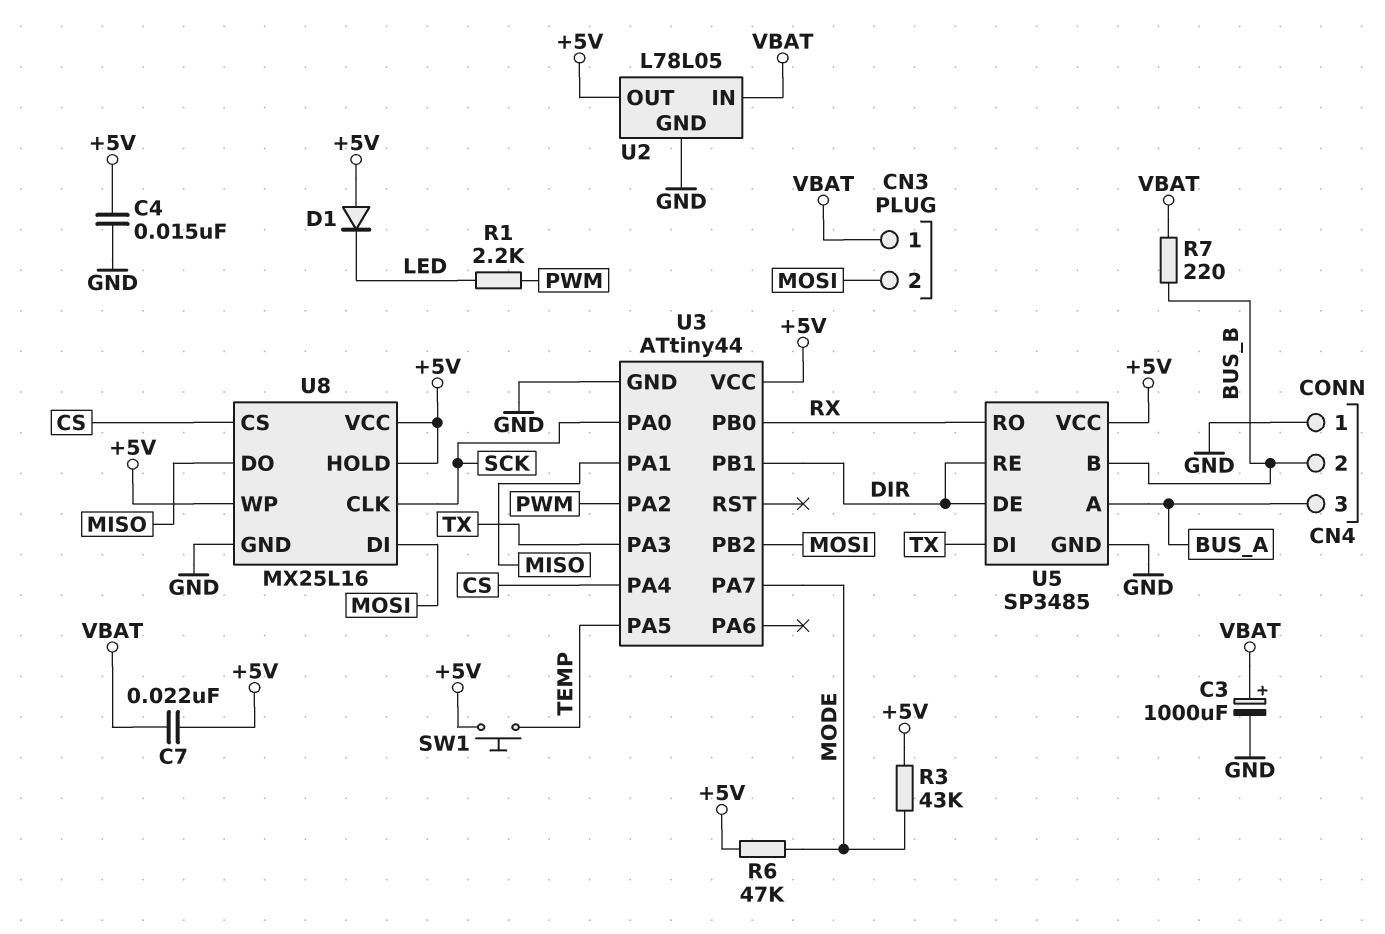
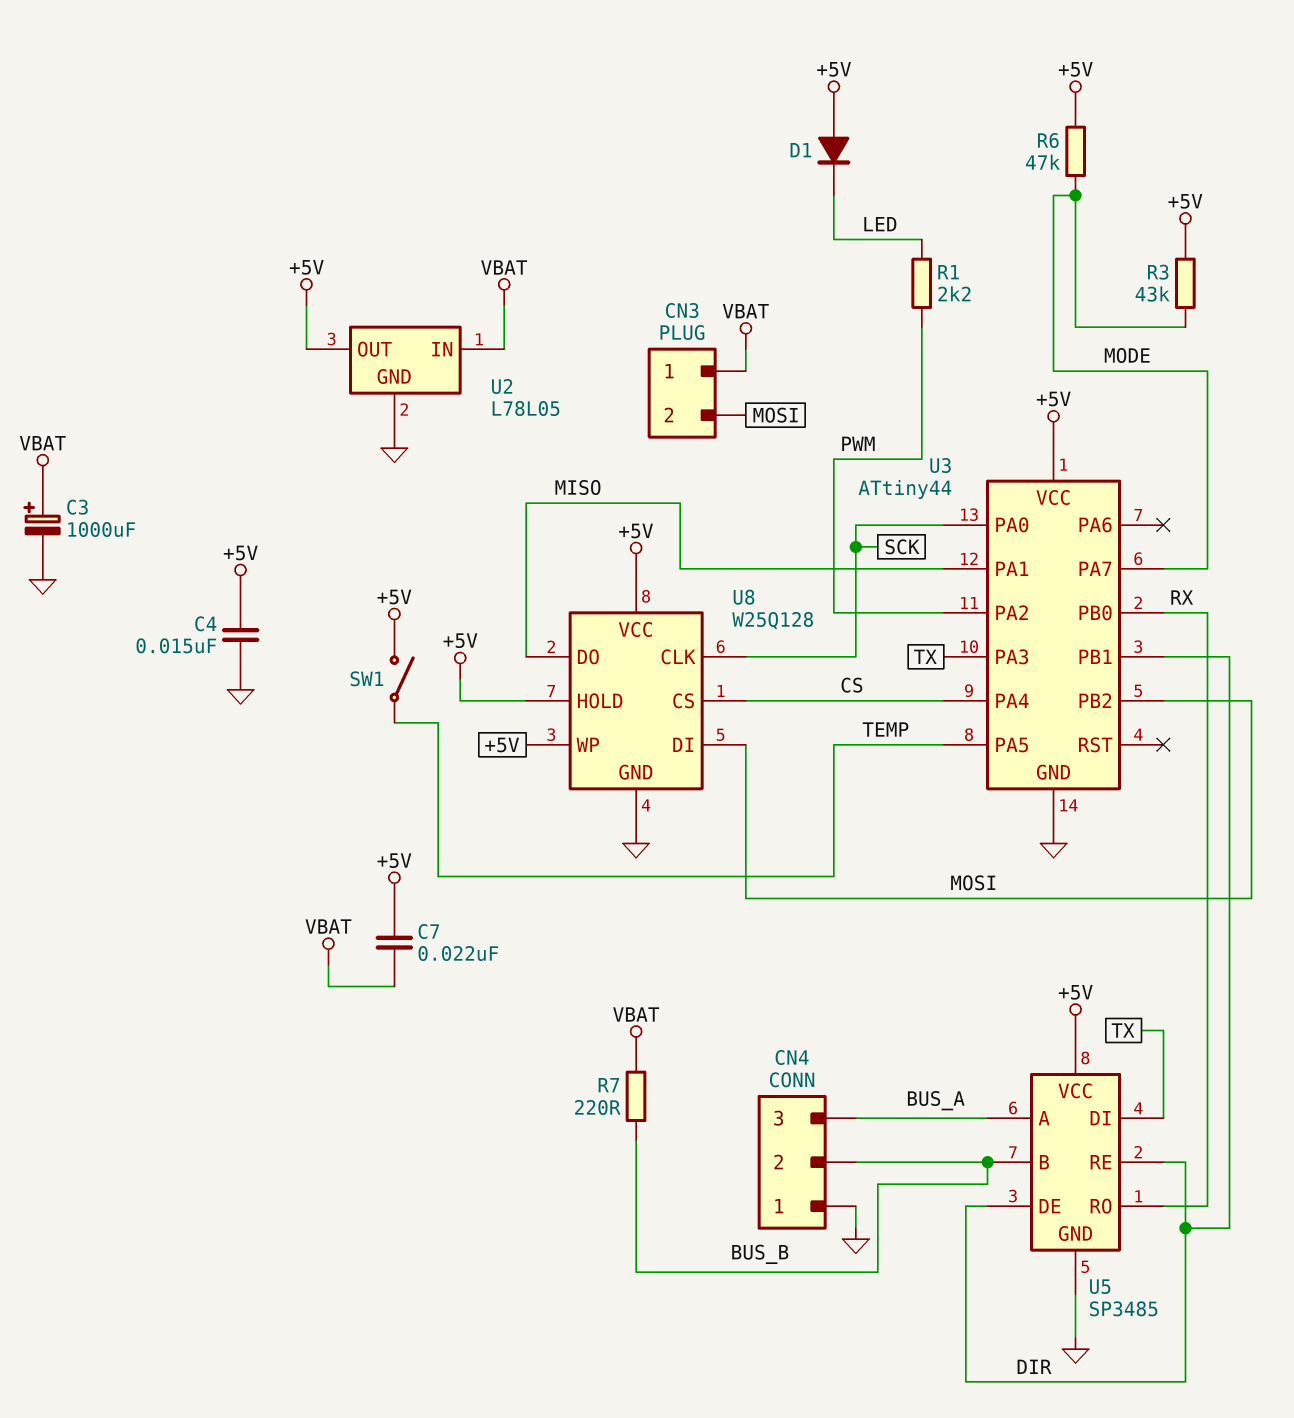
SW1: button (+5V, TEMP) -> switch (+5V, TEMP)
U8: MX25L16 -> W25Q128

